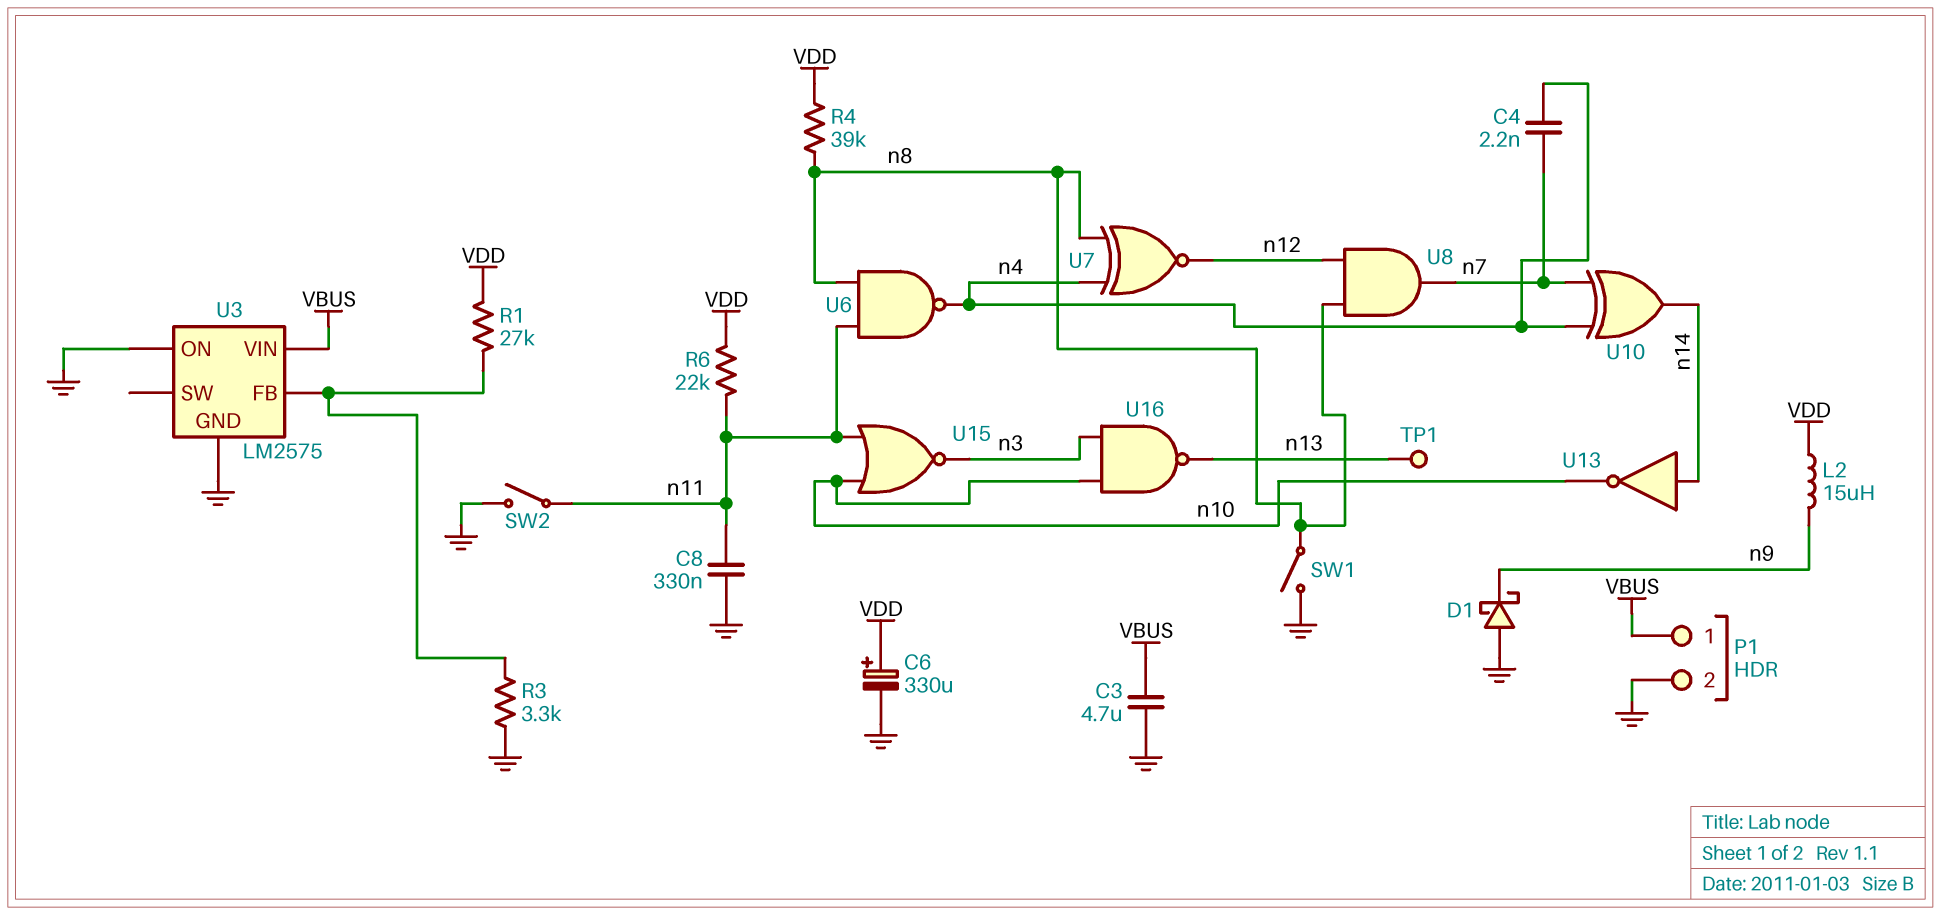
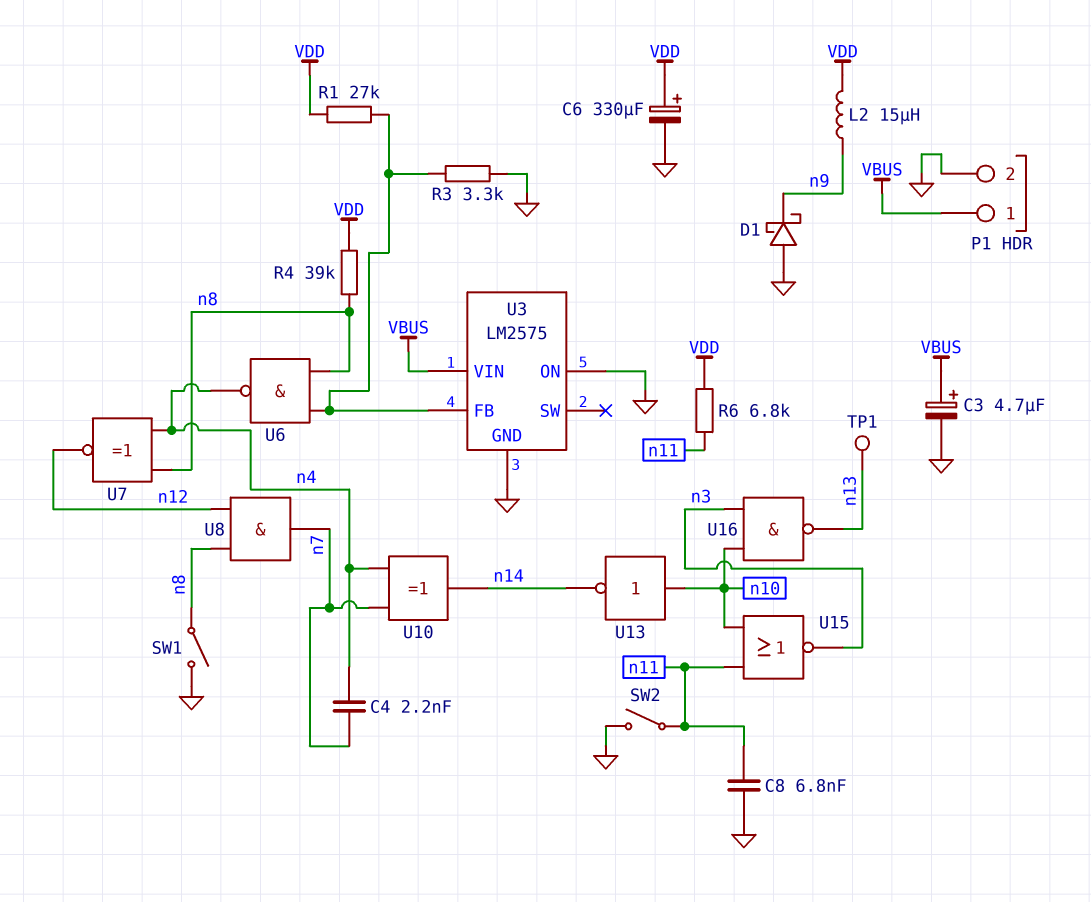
C3: 4.7uF (GND, VBUS) -> 4.7uF (plus VBUS, minus GND)
C8: 330nF (GND, n11) -> 6.8nF (GND, n11)
R6: 22k (VDD, n11) -> 6.8k (VDD, n11)
U6: NAND (in n8, in n11, out n4) -> NAND (in U3/FB, in n8, out n4)
U13: NOT (in n14, out n10) -> NOT (in n10, out n14)

